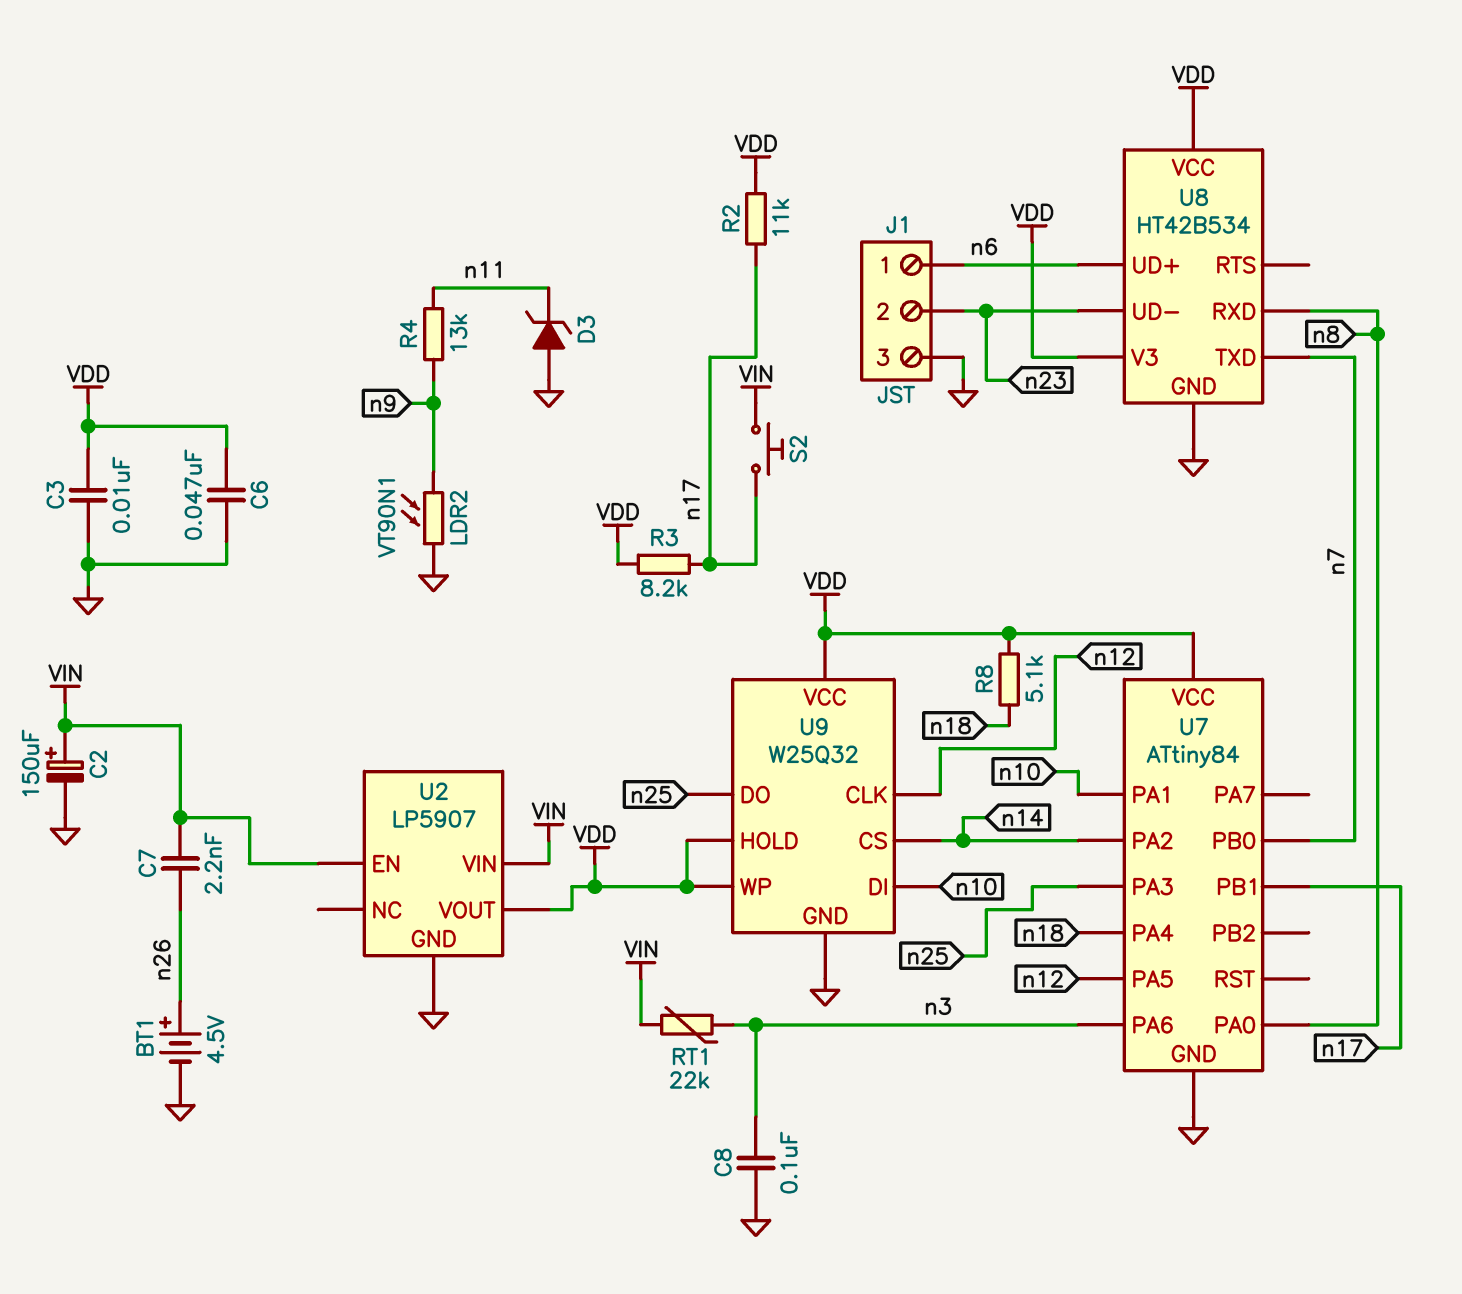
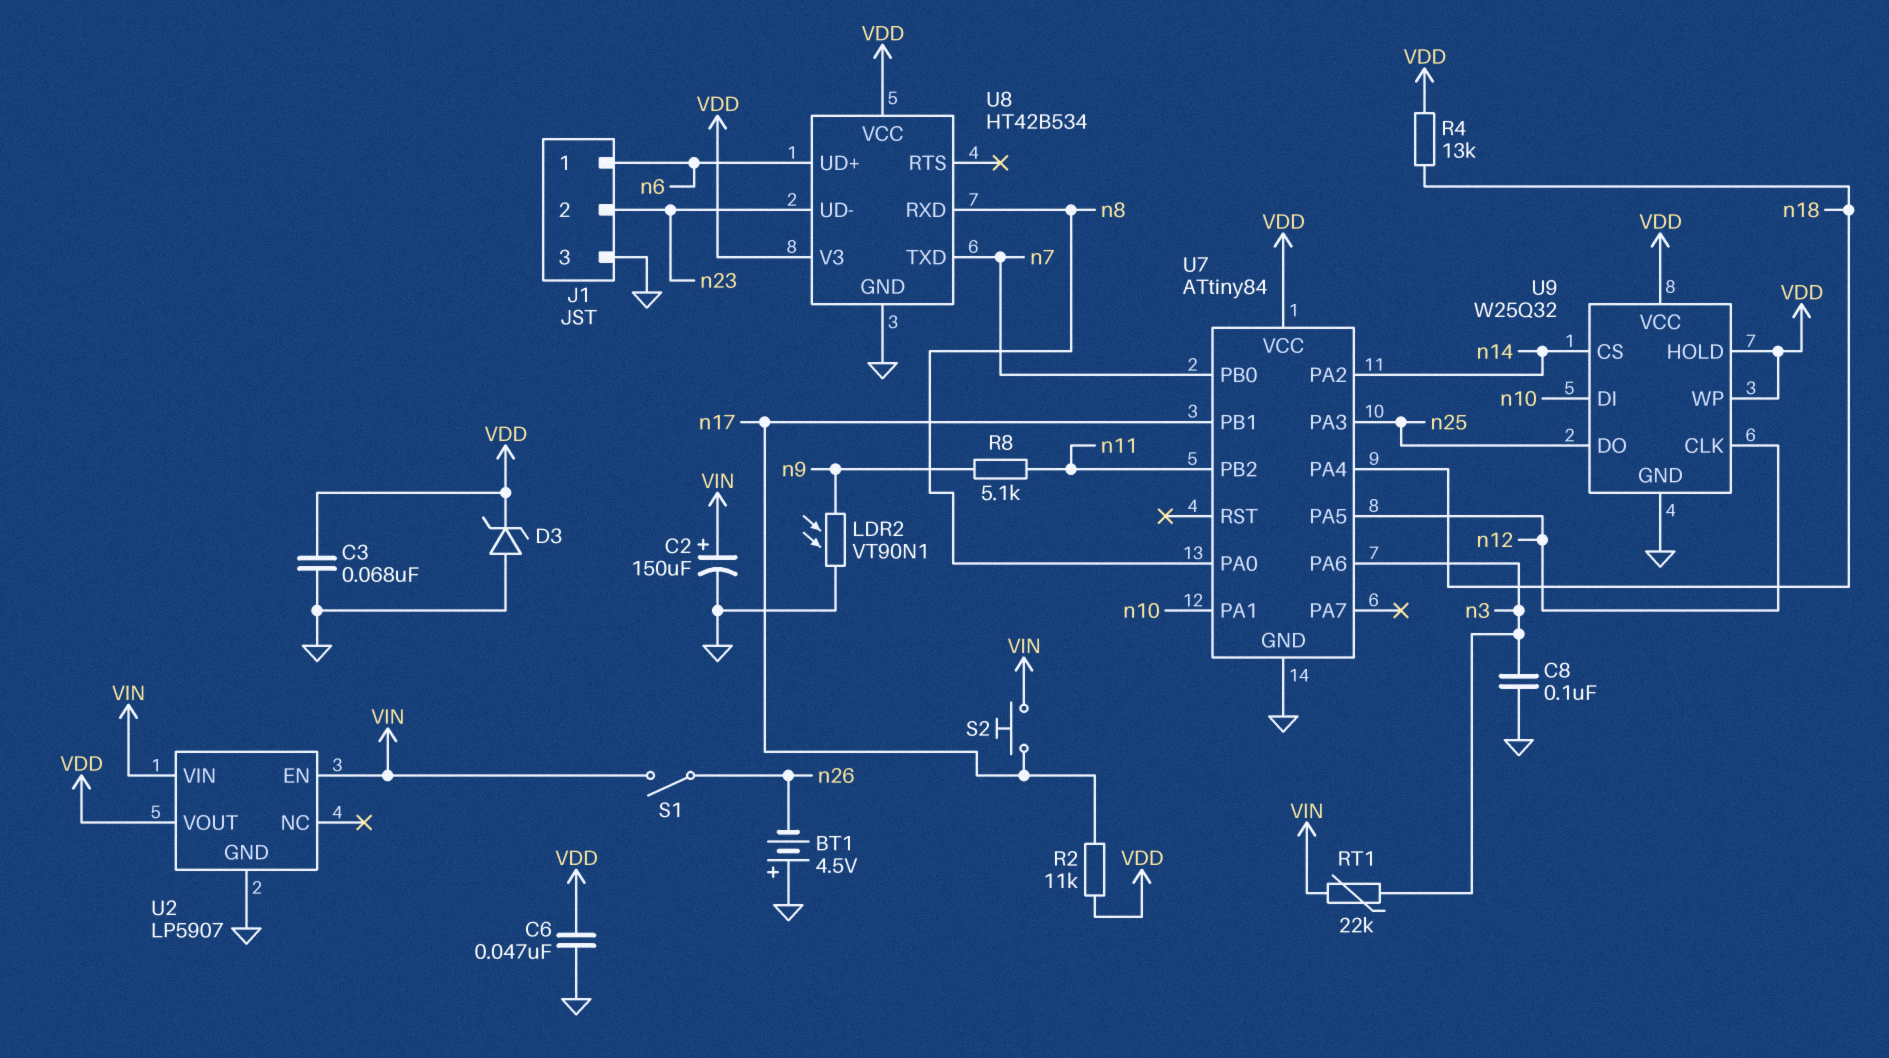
BT1: 4.5V (plus n26, minus GND) -> 4.5V (plus GND, minus n26)
C3: 10nF (GND, VDD) -> 68nF (GND, VDD)
C7: 2.2nF (VIN, n26) -> none
D3: zener (A GND, K n11) -> zener (A GND, K VDD)
R3: 8.2k (VDD, n17) -> none
R4: 13k (n9, n11) -> 13k (VDD, n18)
R8: 5.1k (VDD, n18) -> 5.1k (n9, n11)
S1: none -> switch (VIN, n26)
U7 pin PB2: none -> n11

